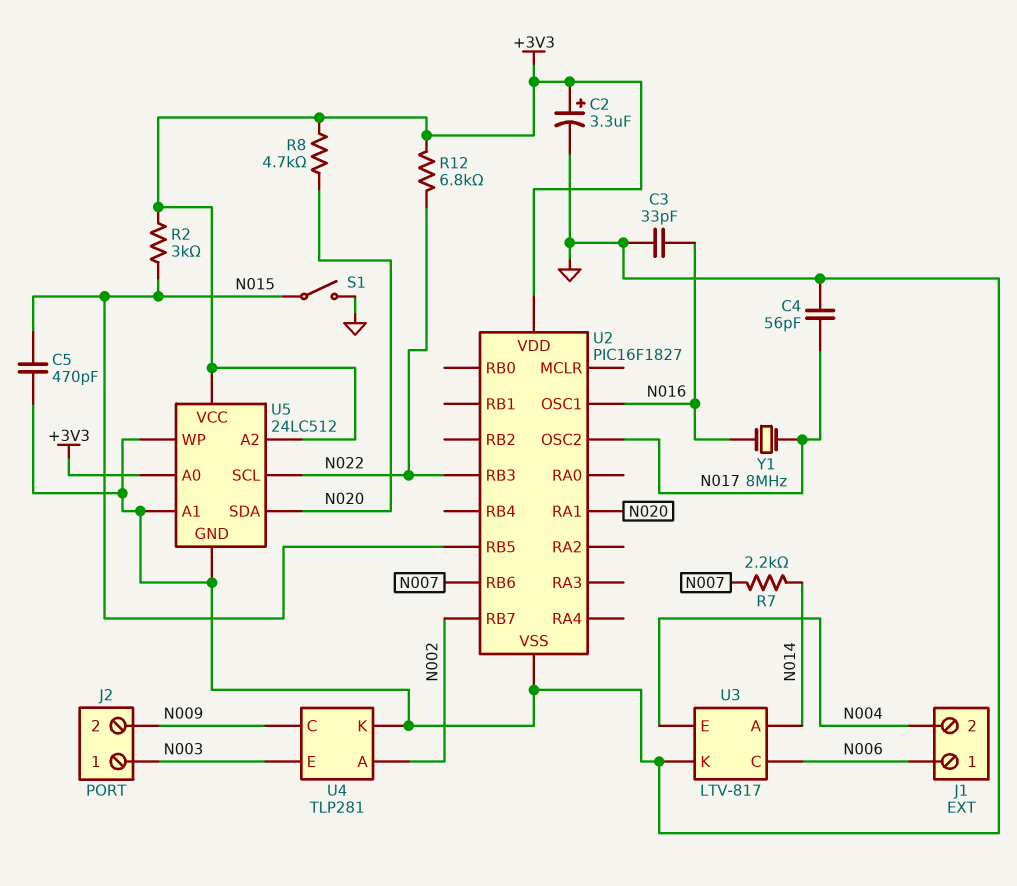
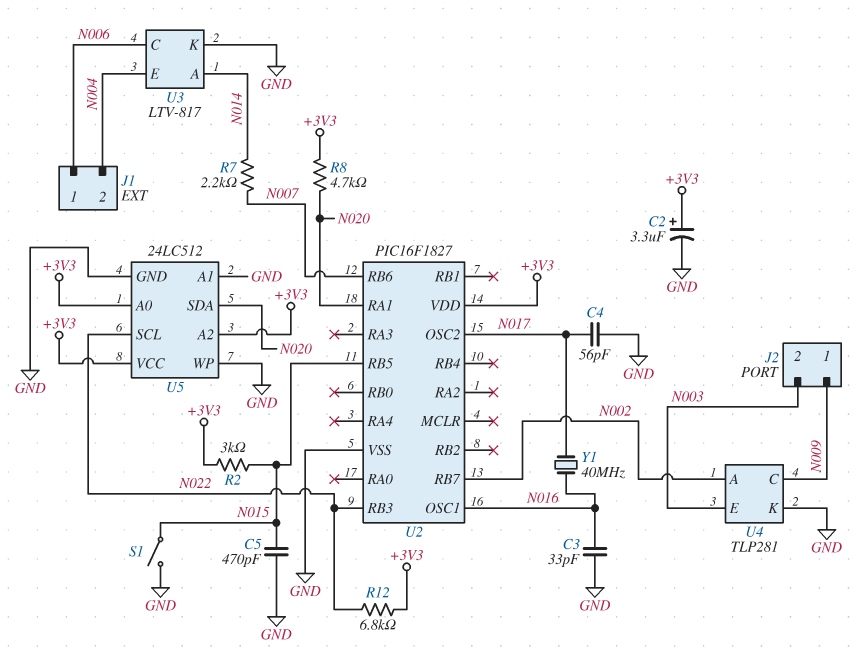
J2 pin 1: N003 -> N009
J2 pin 2: N009 -> N003
Y1: 8MHz (N016, N017) -> 40MHz (N016, N017)

